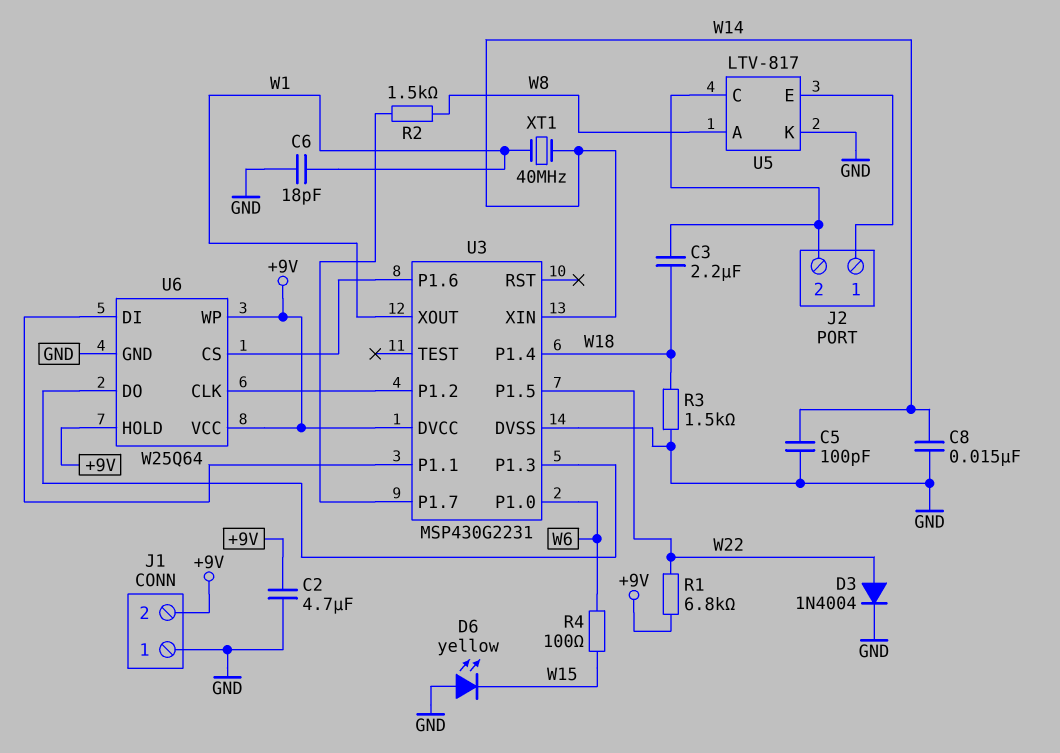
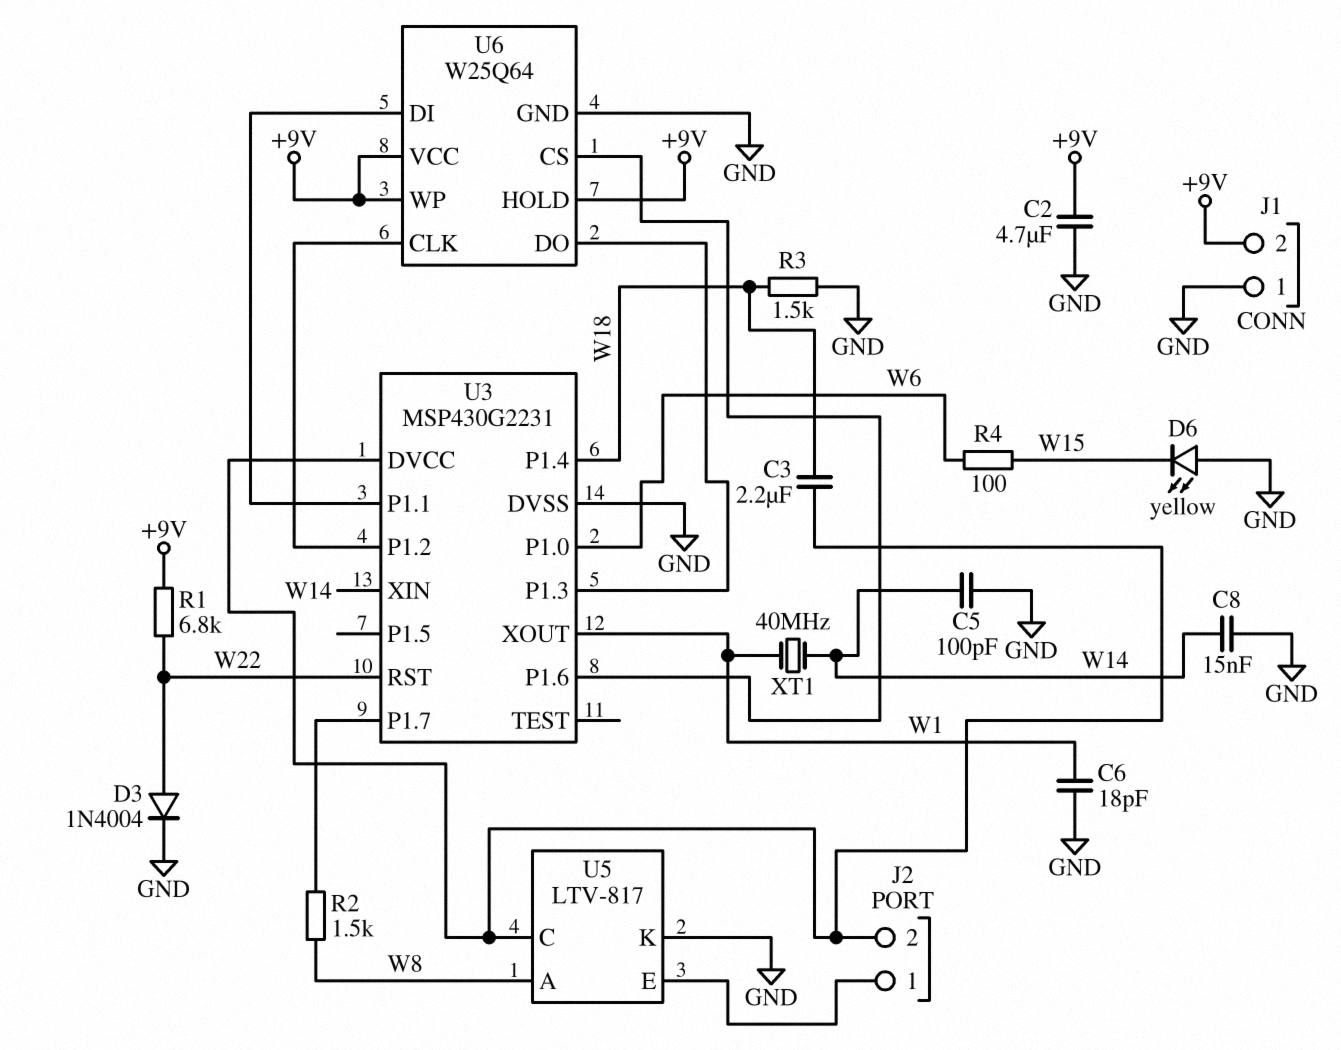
U3 pin DVCC: +9V -> J2/2
U3 pin P1.5: W22 -> none
U3 pin RST: none -> W22

